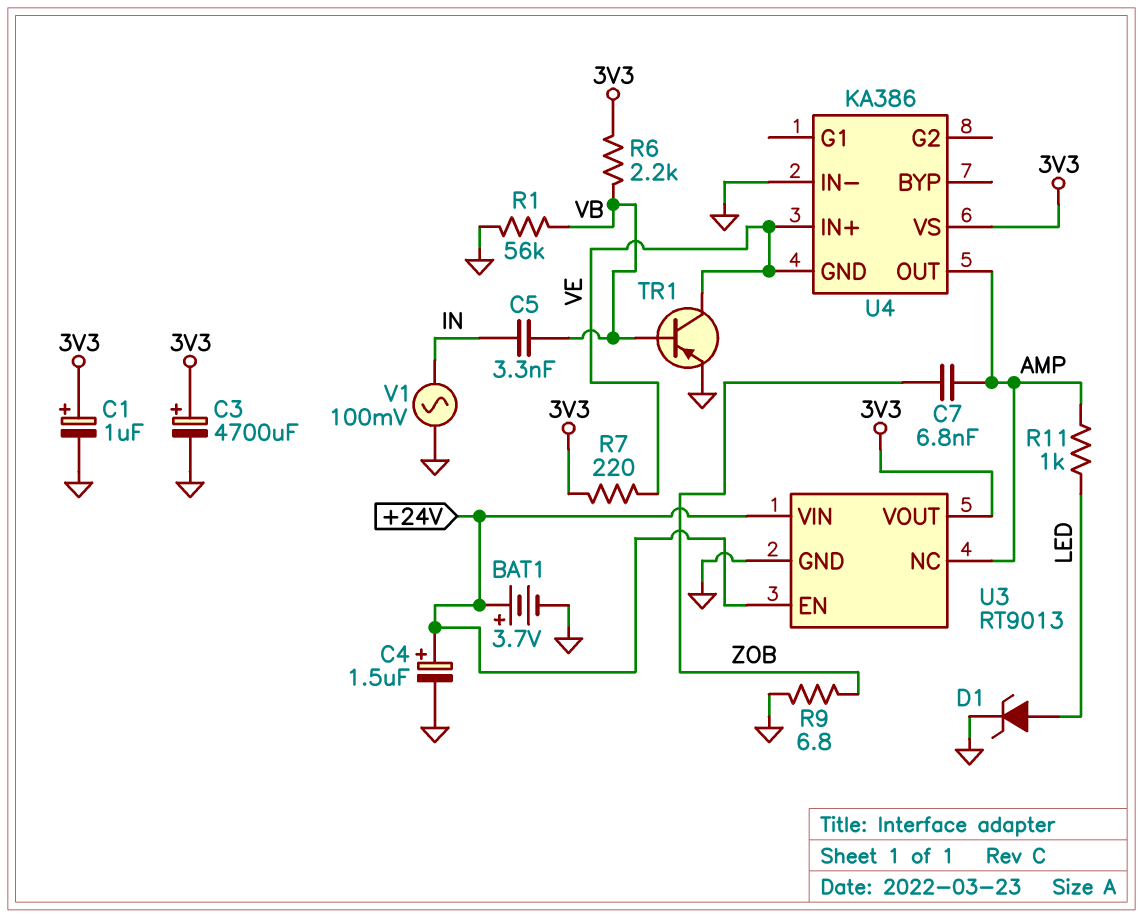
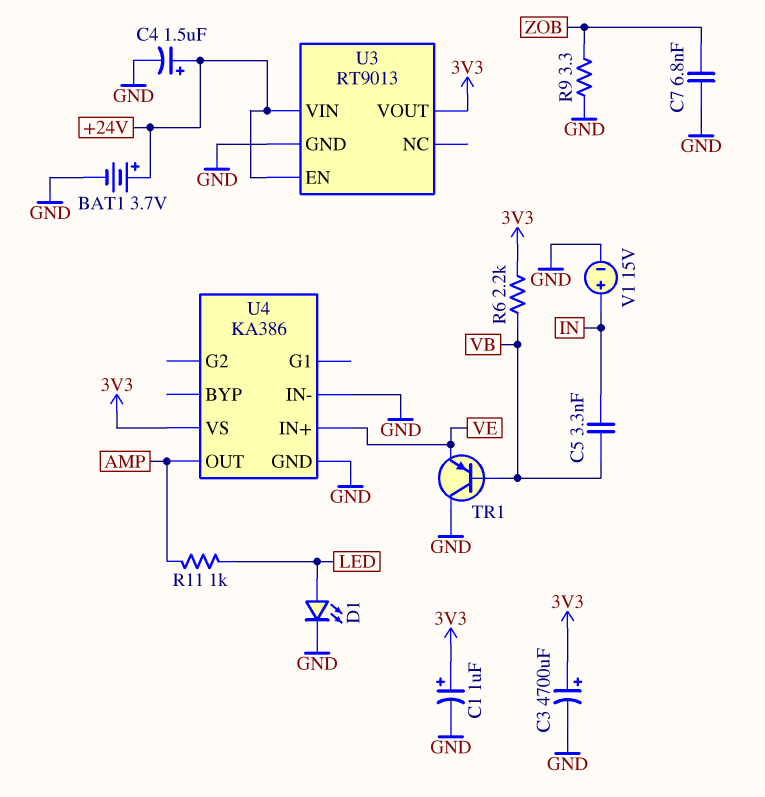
C7: 6.8nF (AMP, ZOB) -> 6.8nF (GND, ZOB)
D1: zener (A LED, K GND) -> LED (A LED, K GND)
R1: 56k (GND, VB) -> none
R7: 220 (3V3, VE) -> none
R9: 6.8 (GND, ZOB) -> 3.3 (GND, ZOB)
TR1: PNP (B VB, C VE, E GND) -> PNP (B VB, C GND, E VE)
U3 pin NC: AMP -> none
U4 pin GND: VE -> GND
V1: AC 100mV (GND, IN) -> 15V (plus IN, minus GND)

